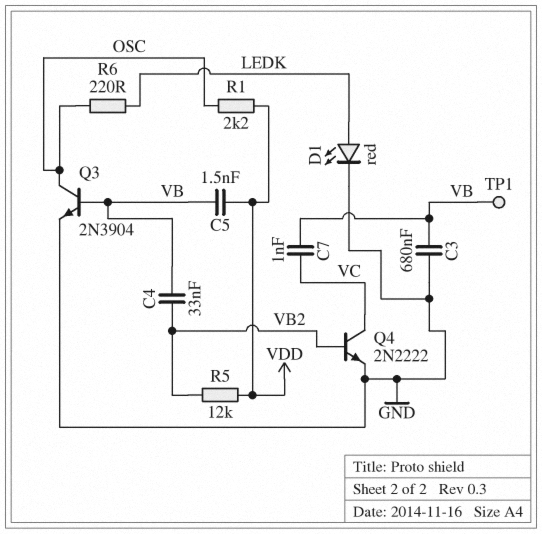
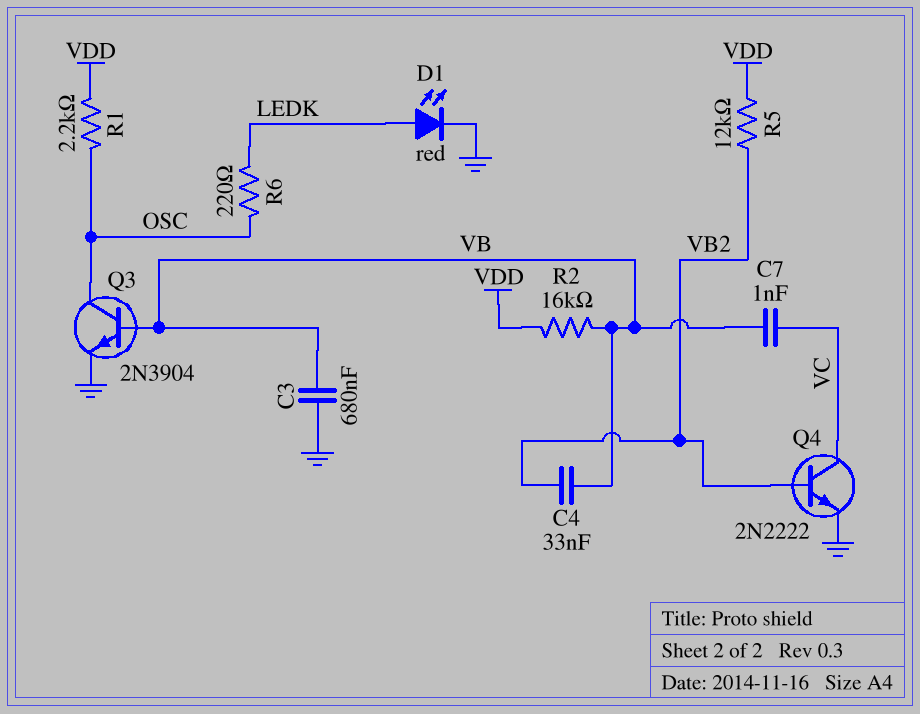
C5: 1.5nF (VB, VDD) -> none
R2: none -> 16k (VB, VDD)
TP1: test point (VB) -> none

